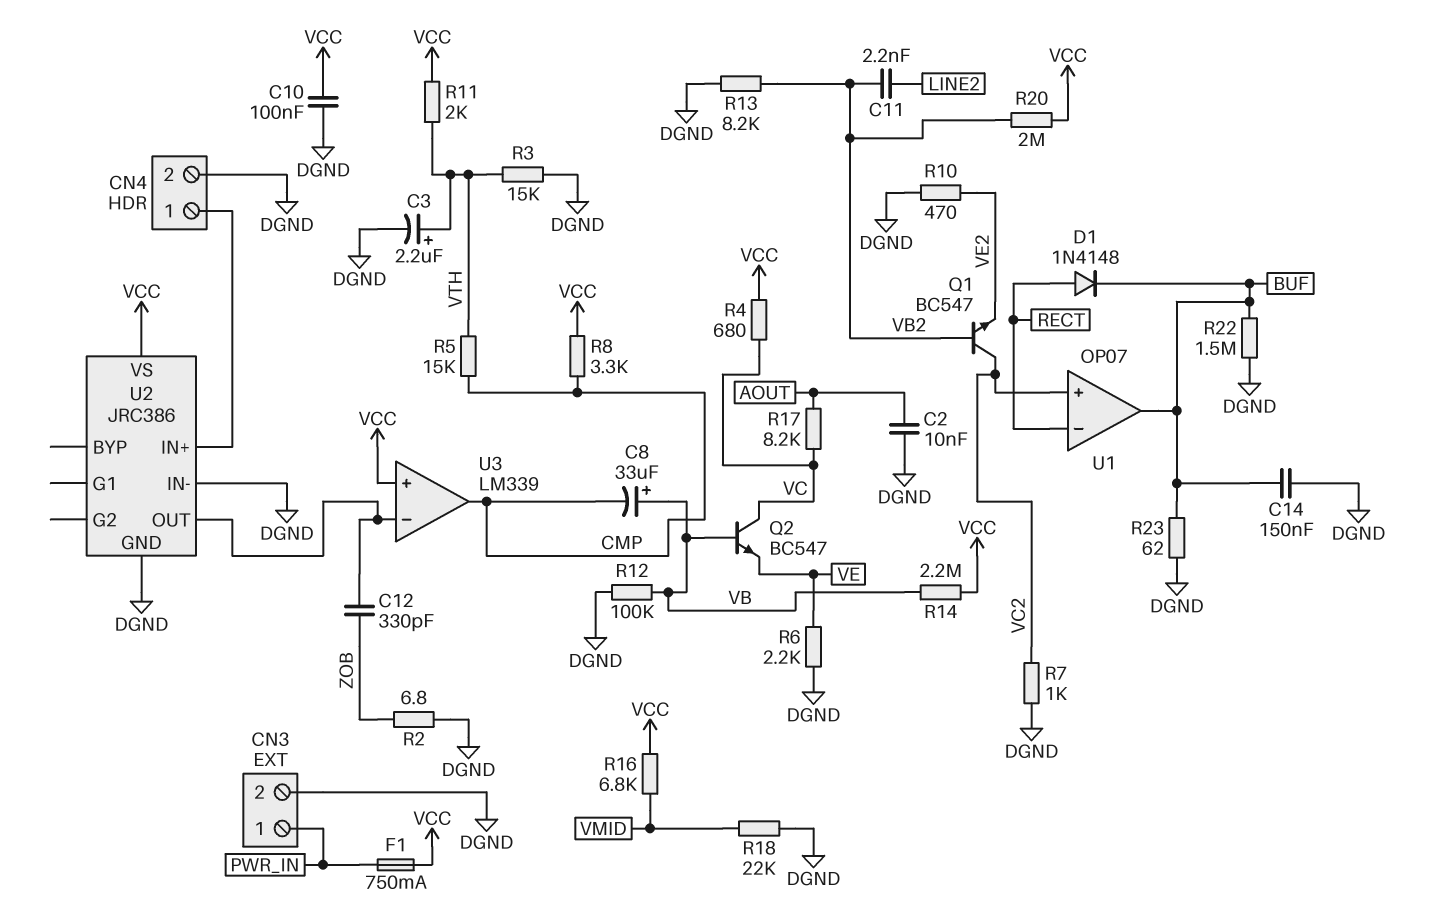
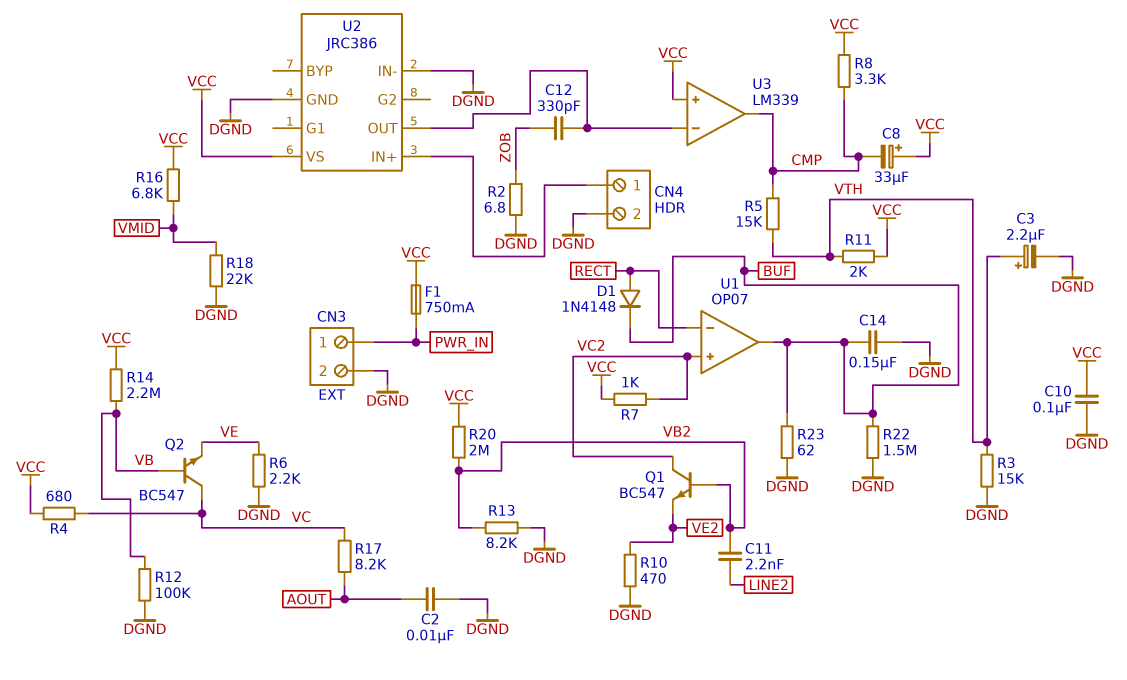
C8: 33uF (plus VB, minus CMP) -> 33uF (plus VCC, minus CMP)
R7: 1k (DGND, VC2) -> 1k (VC2, VCC)

